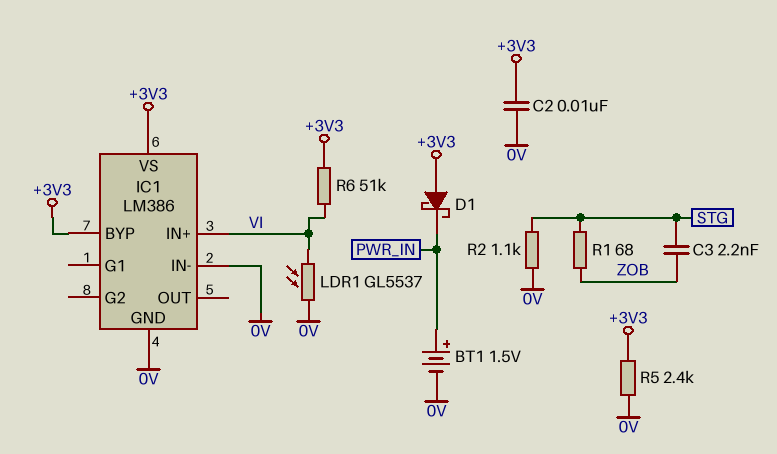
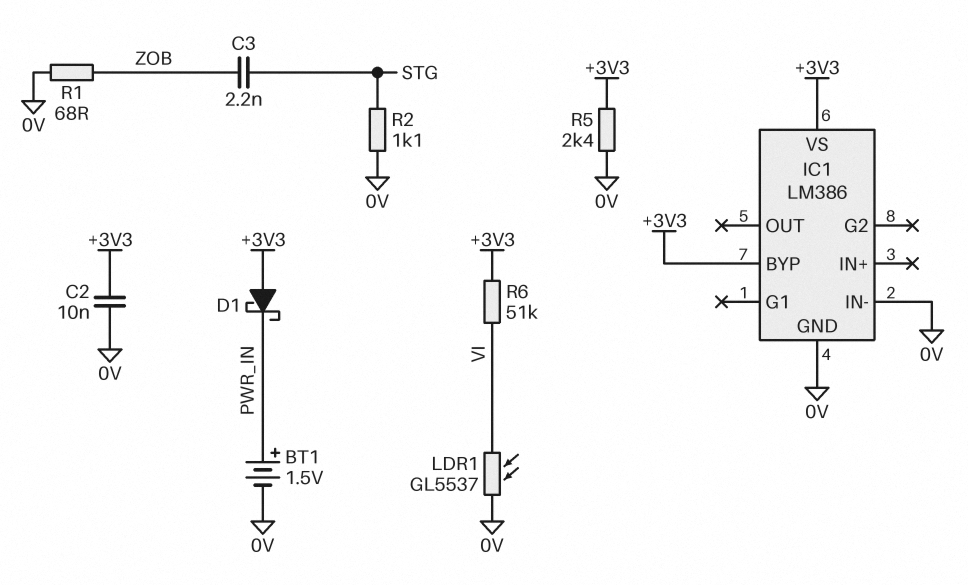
IC1 pin IN+: VI -> none
R1: 68 (STG, ZOB) -> 68 (0V, ZOB)

